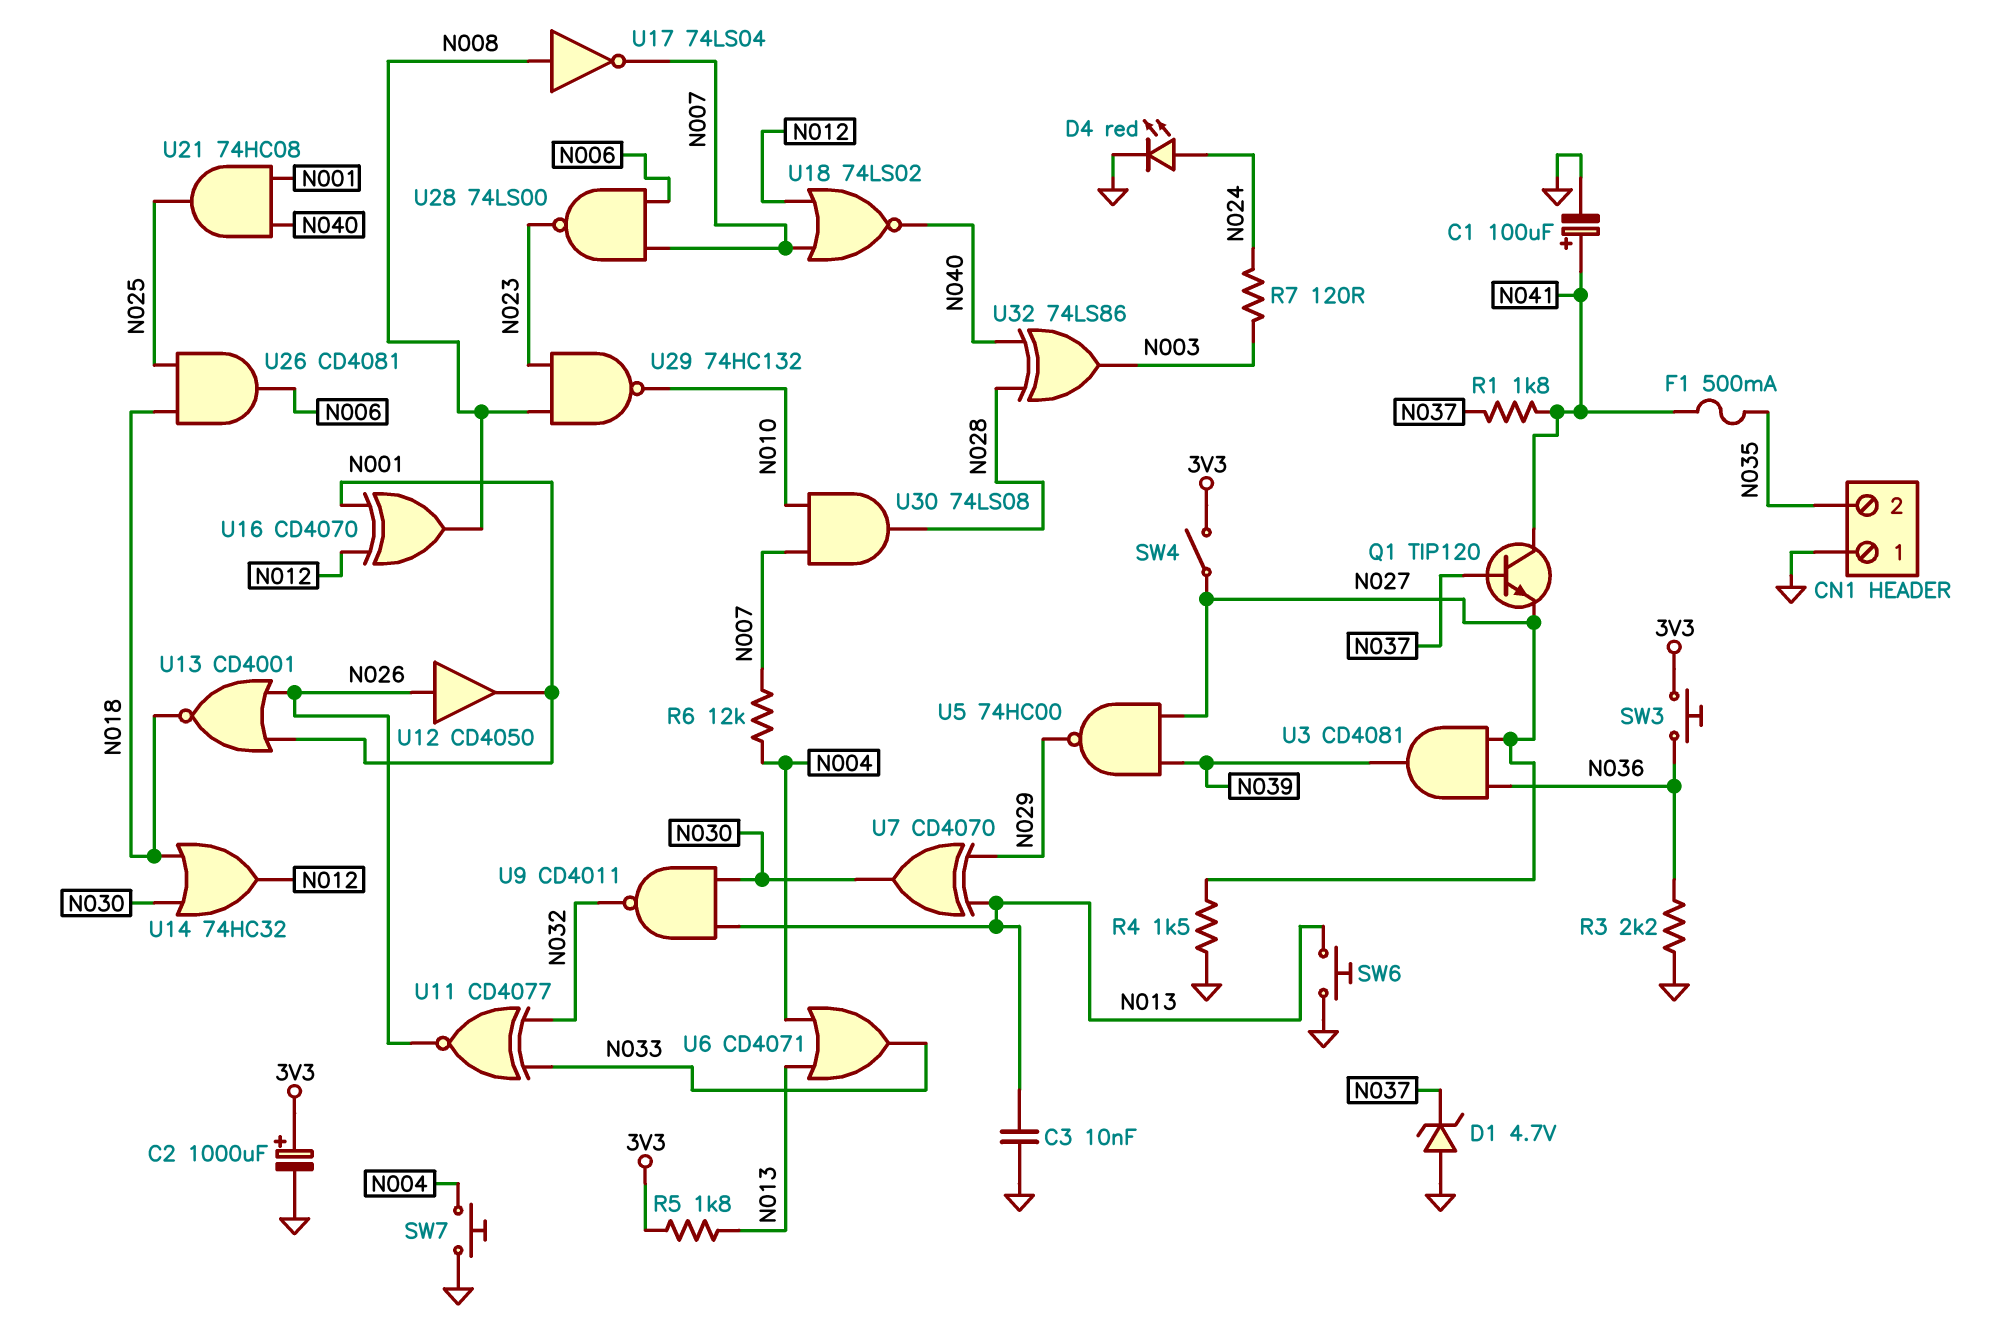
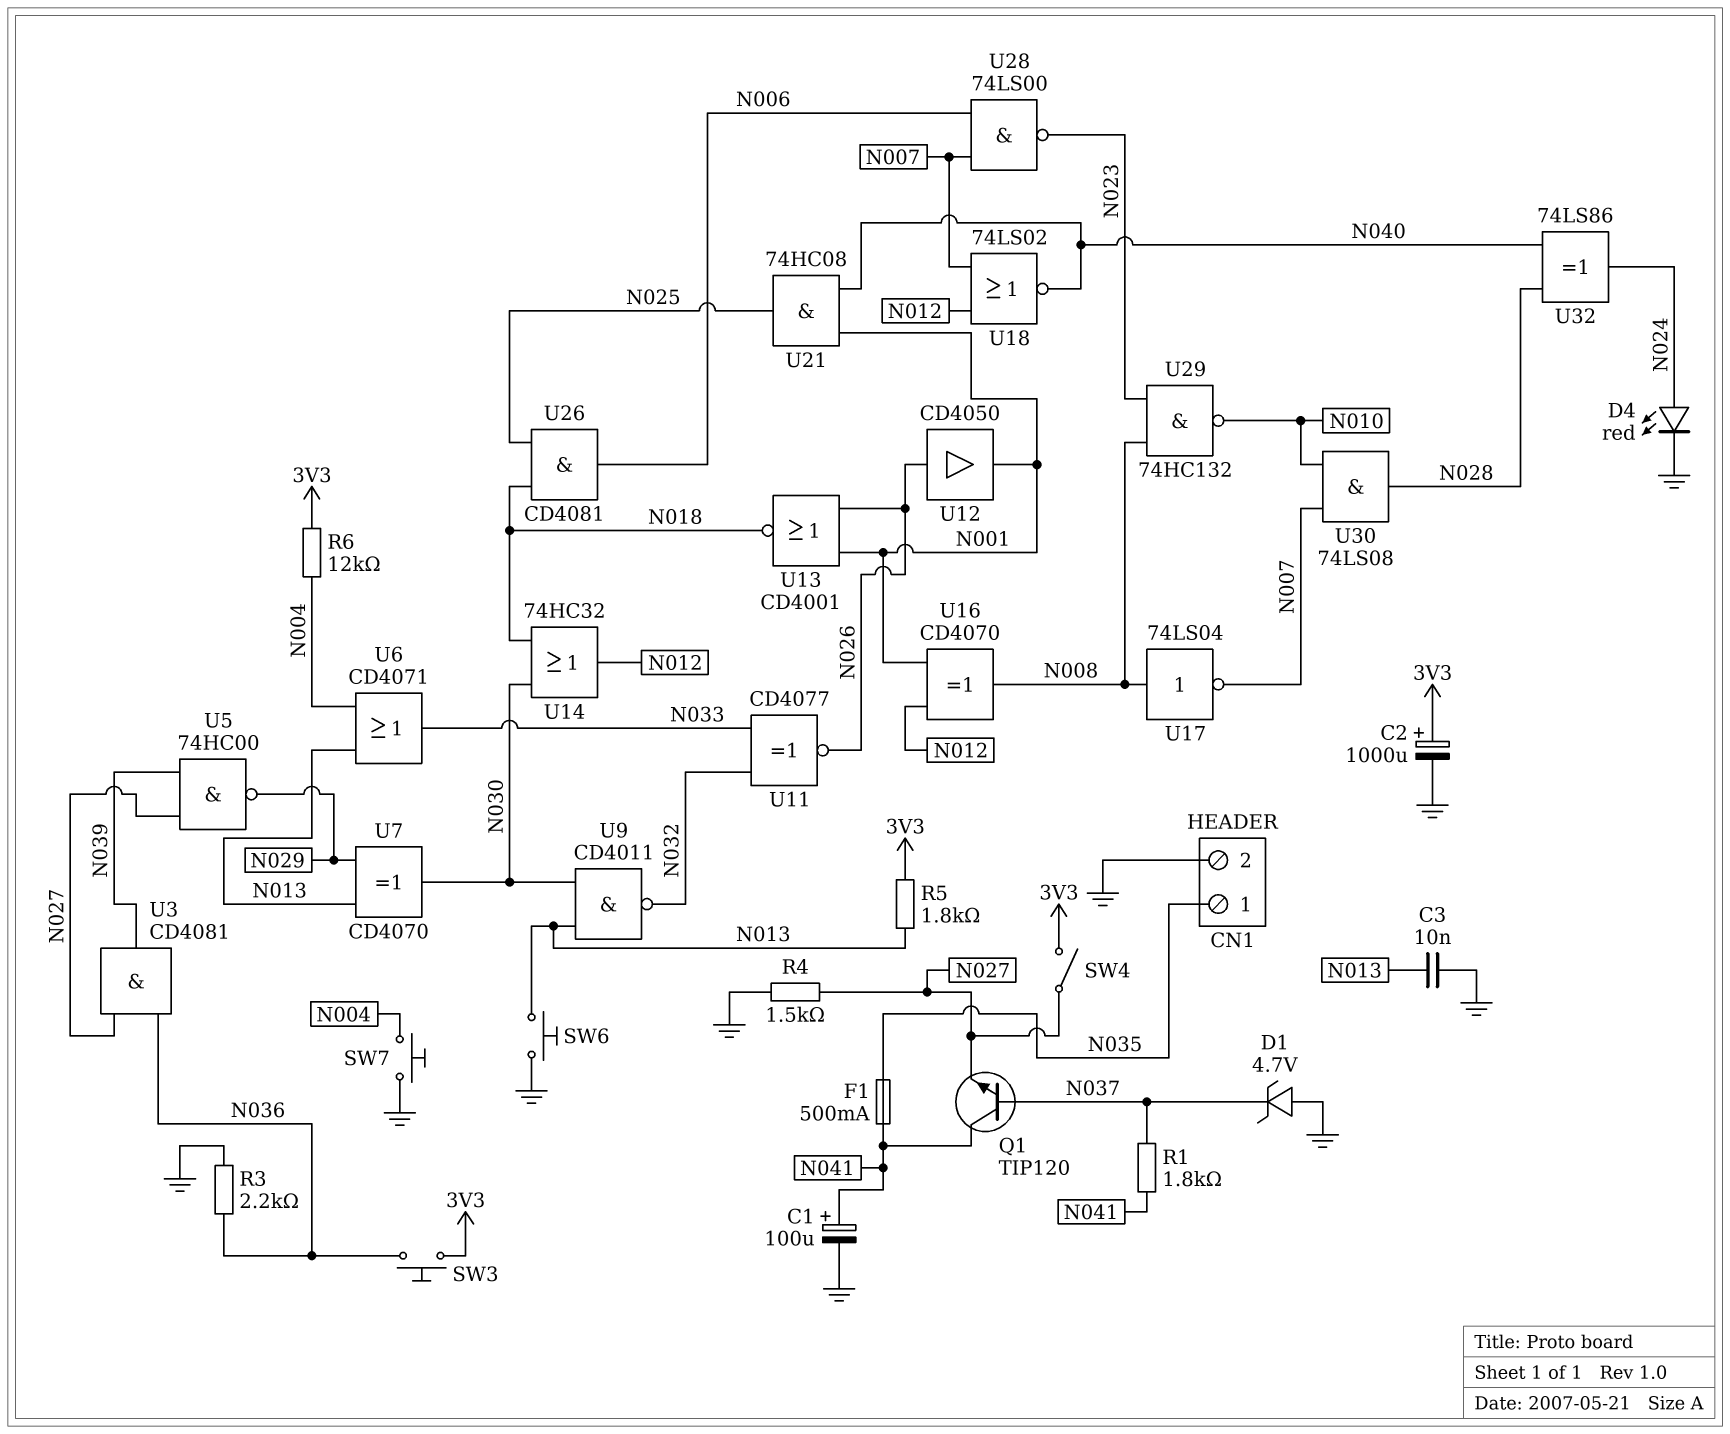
CN1 pin 1: GND -> N035
CN1 pin 2: N035 -> GND
R6: 12k (N004, N007) -> 12k (3V3, N004)
R7: 120 (N003, N024) -> none
U32: XOR 74LS86 (in N028, in N040, out N003) -> XOR 74LS86 (in N028, in N040, out N024)

